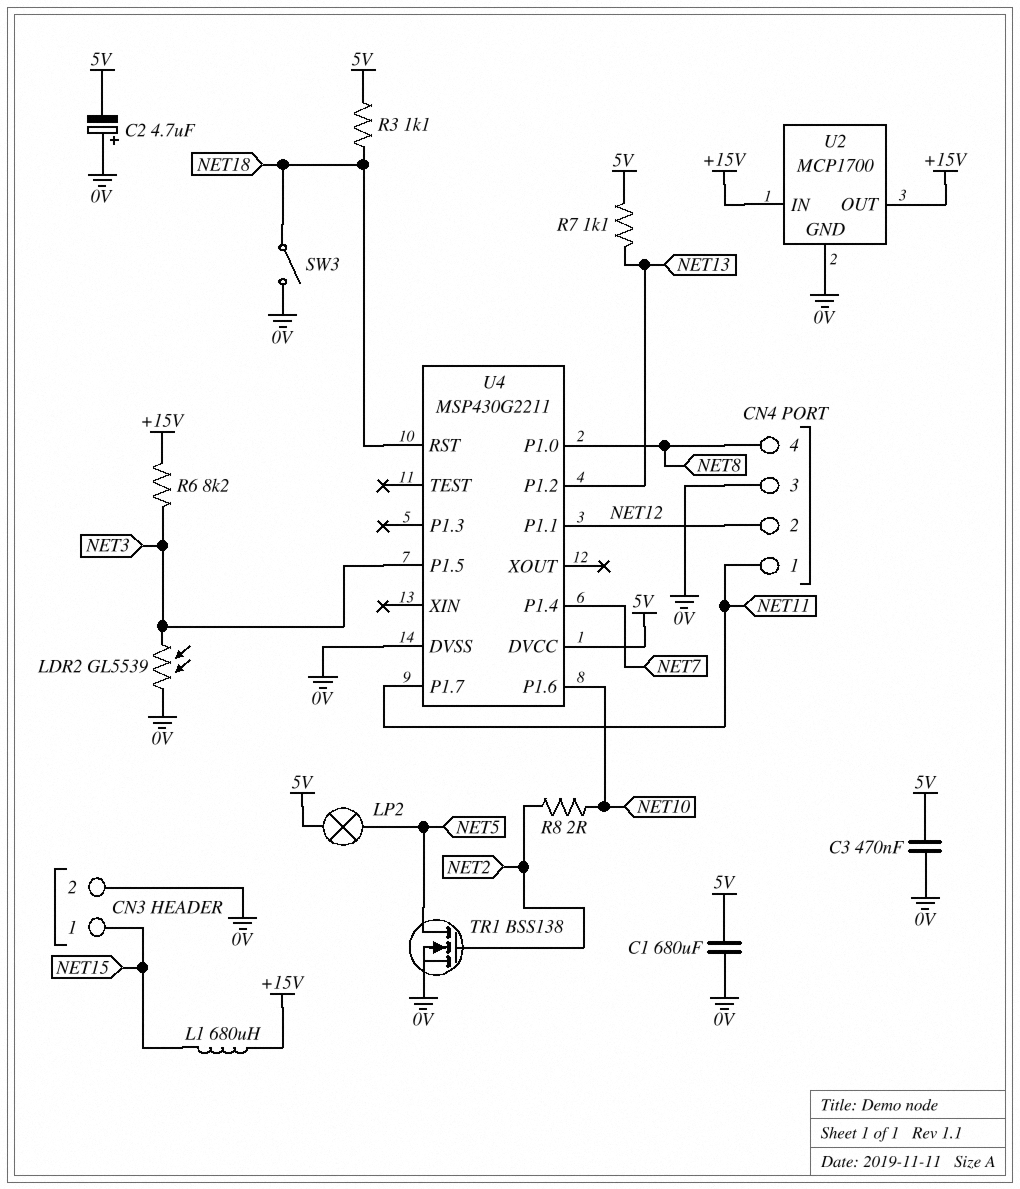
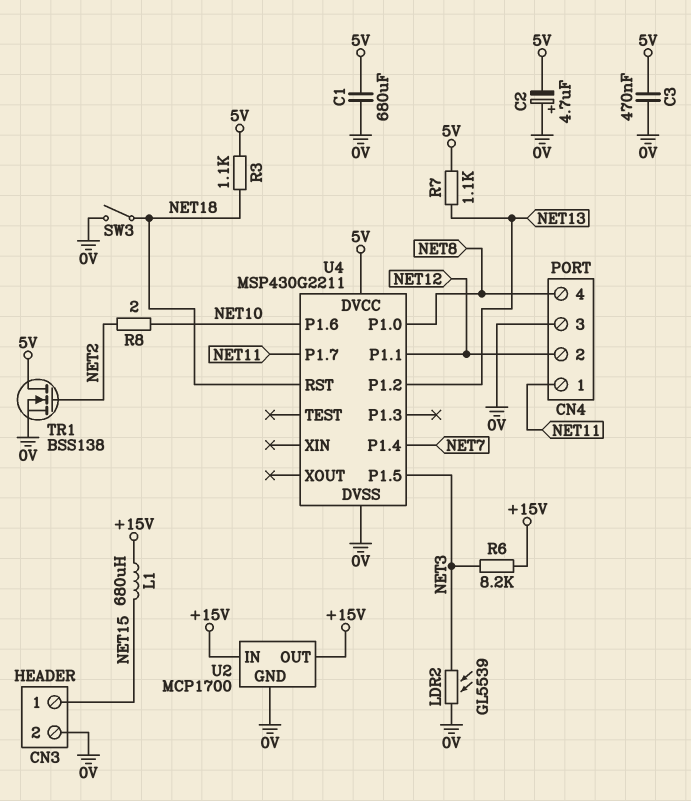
LP2: lamp (5V, NET5) -> none
TR1: NMOS BSS138 (G NET2, D NET5, S 0V) -> NMOS BSS138 (G NET2, D 5V, S 0V)

